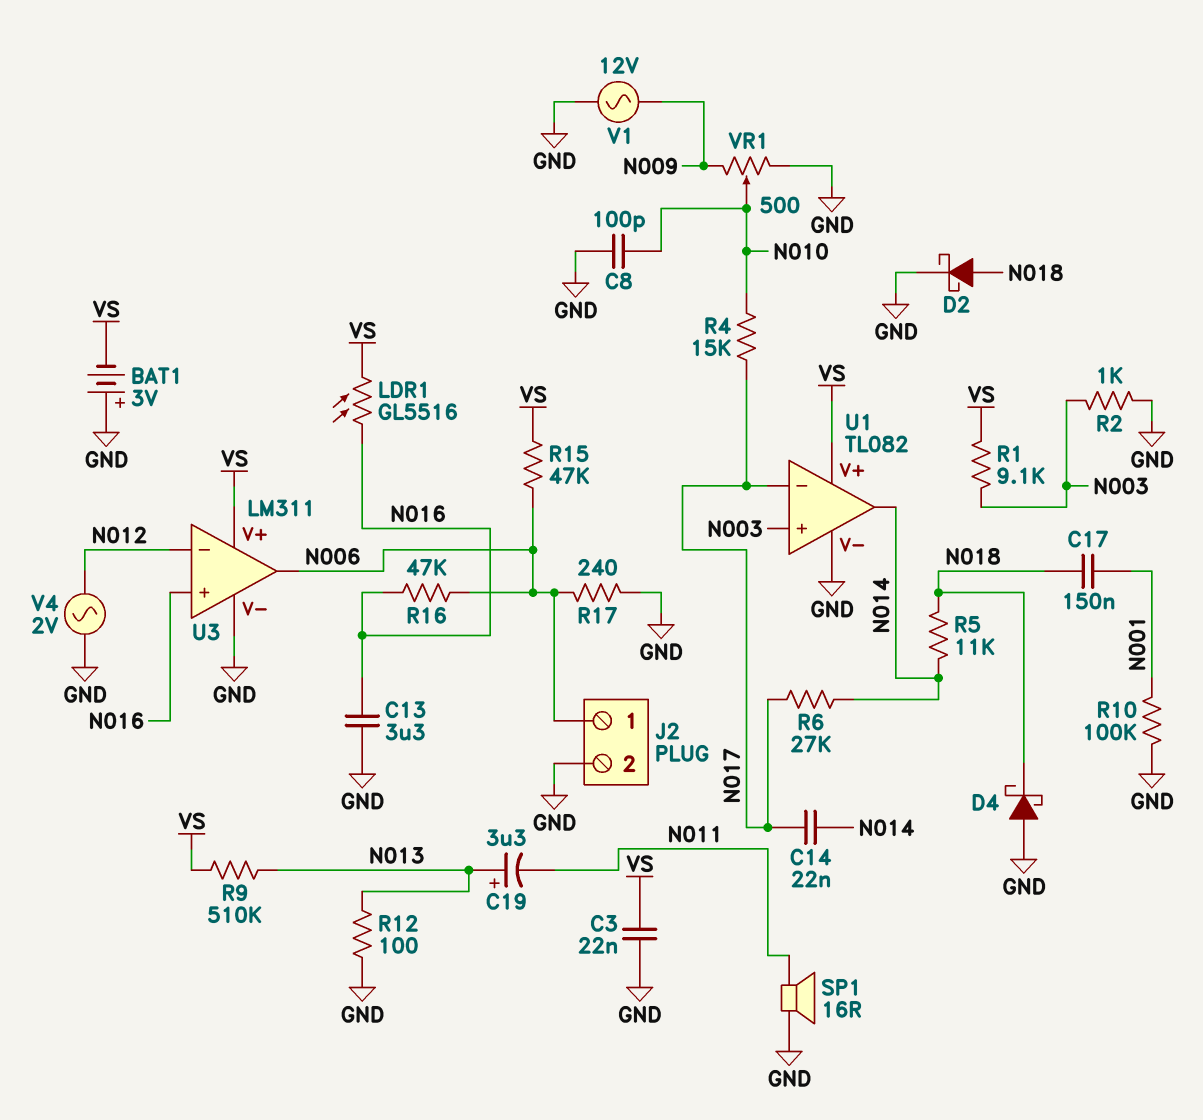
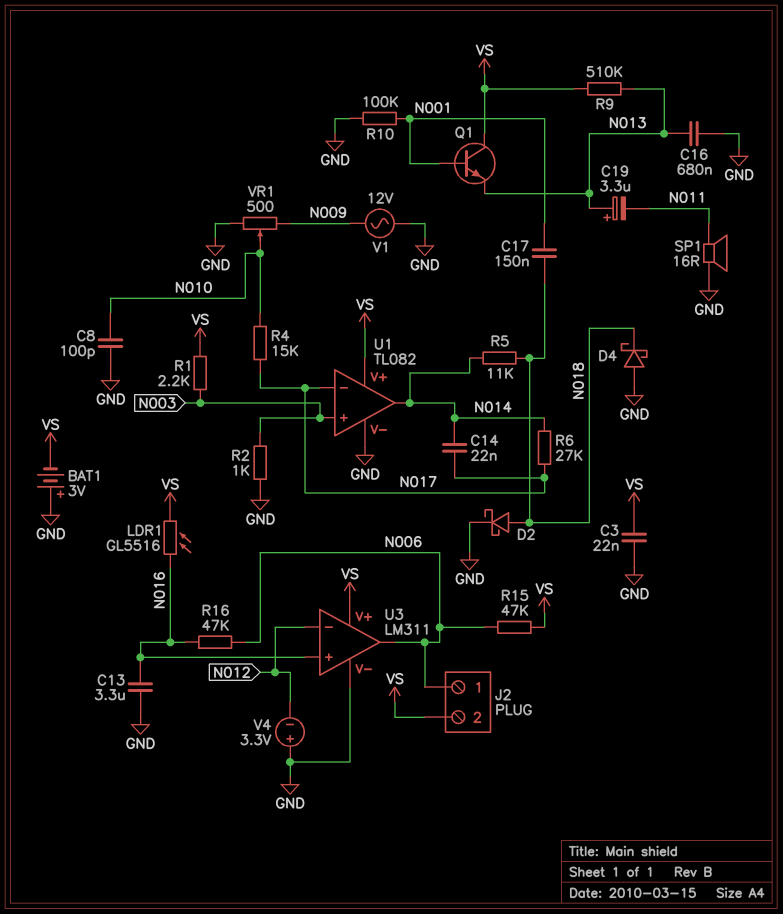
C16: none -> 680nF (GND, N013)
J2 pin 2: GND -> VS
Q1: none -> NPN (B N001, C VS, E N013)
R1: 9.1k (N003, VS) -> 2.2k (N003, VS)
R12: 100 (GND, N013) -> none
R17: 240 (GND, N006) -> none
V4: AC 2V (GND, N012) -> 3.3V (plus GND, minus N012)

